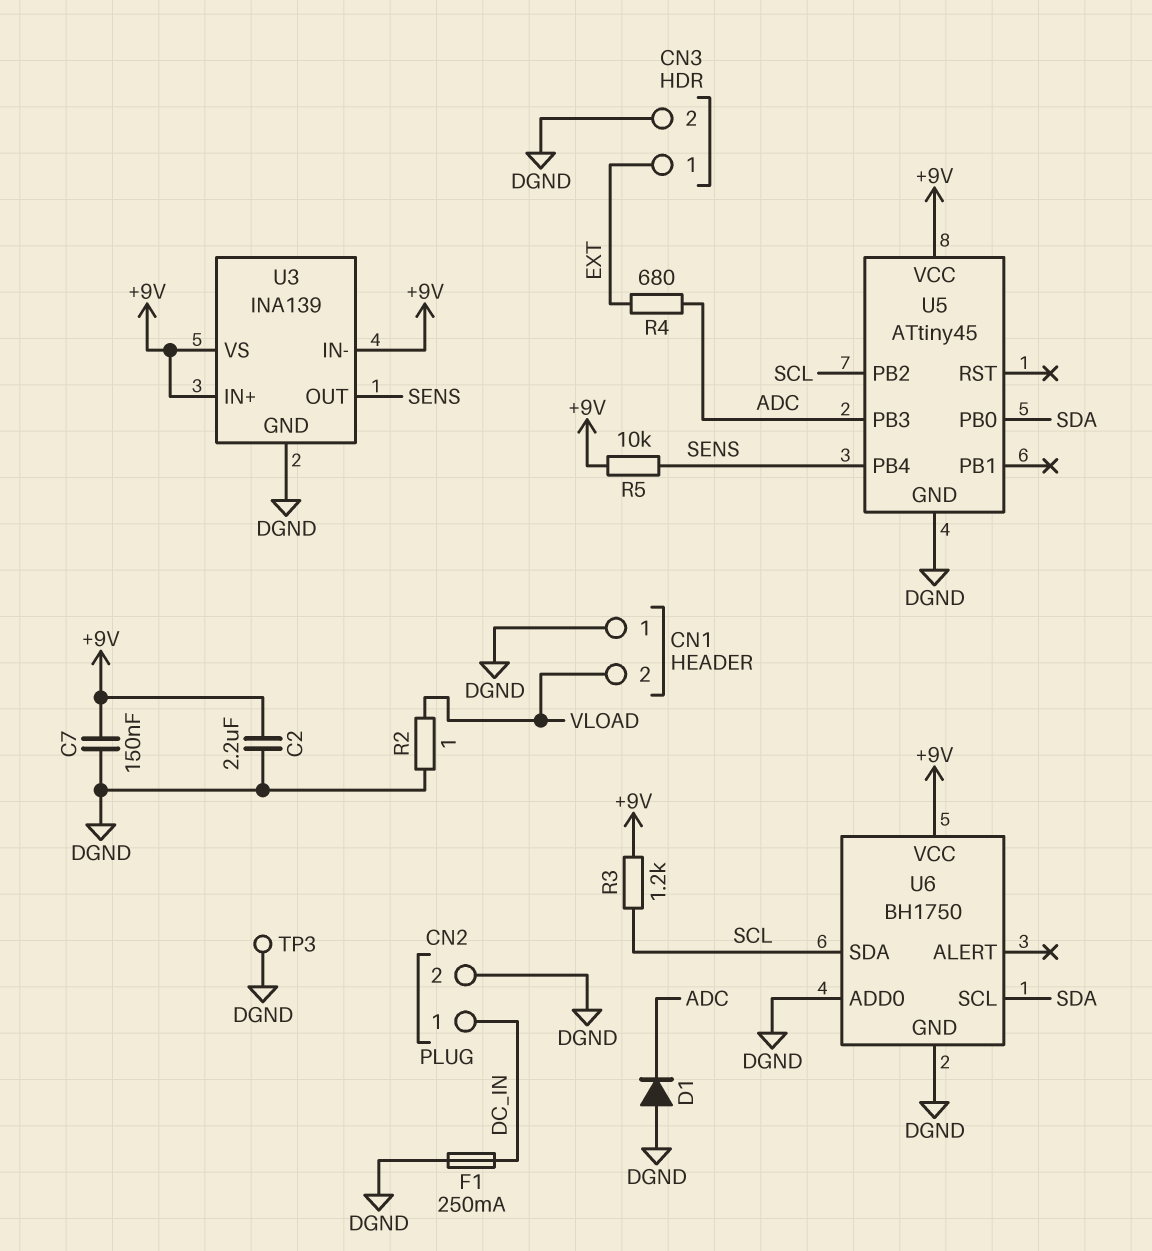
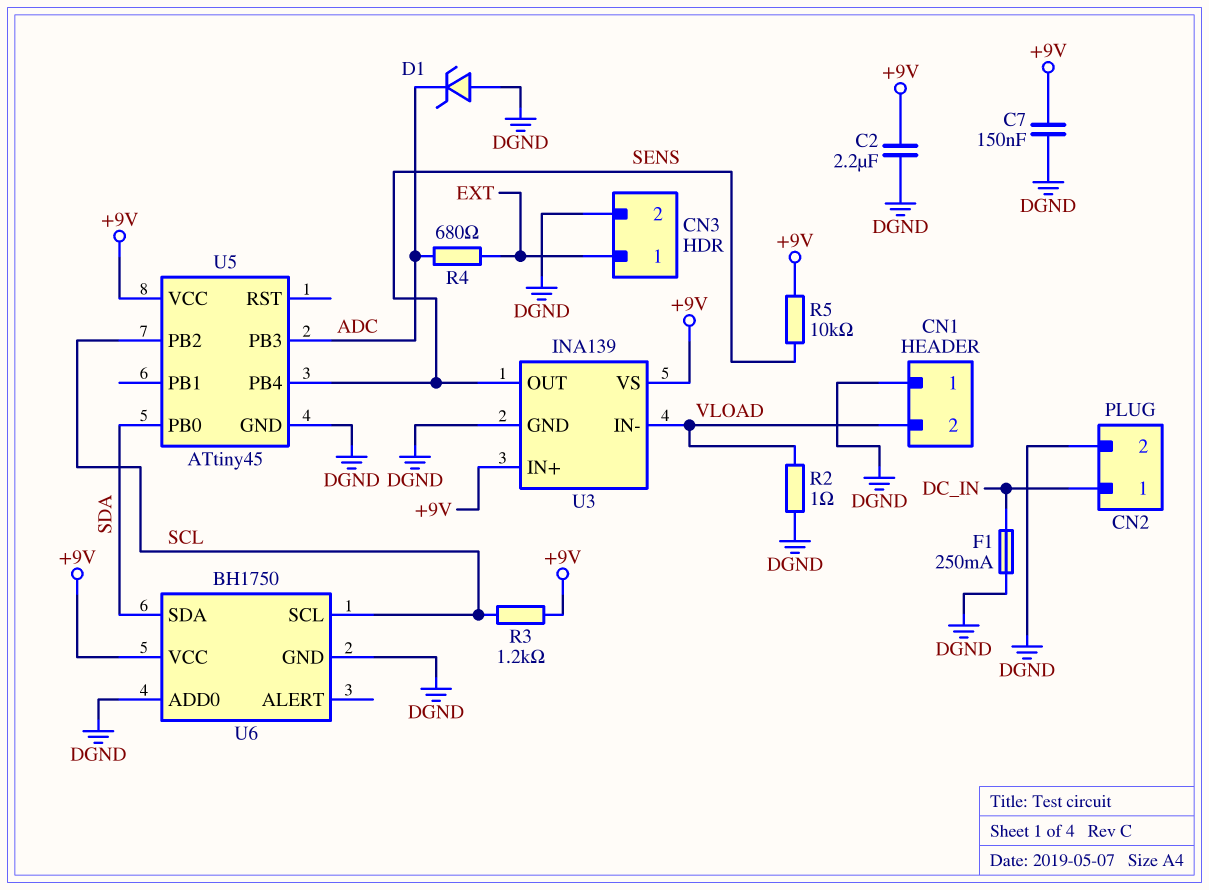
D1: diode (A DGND, K ADC) -> zener (A DGND, K ADC)
TP3: test point (DGND) -> none
U3 pin IN-: +9V -> VLOAD
U6 pin SCL: SDA -> SCL
U6 pin SDA: SCL -> SDA

